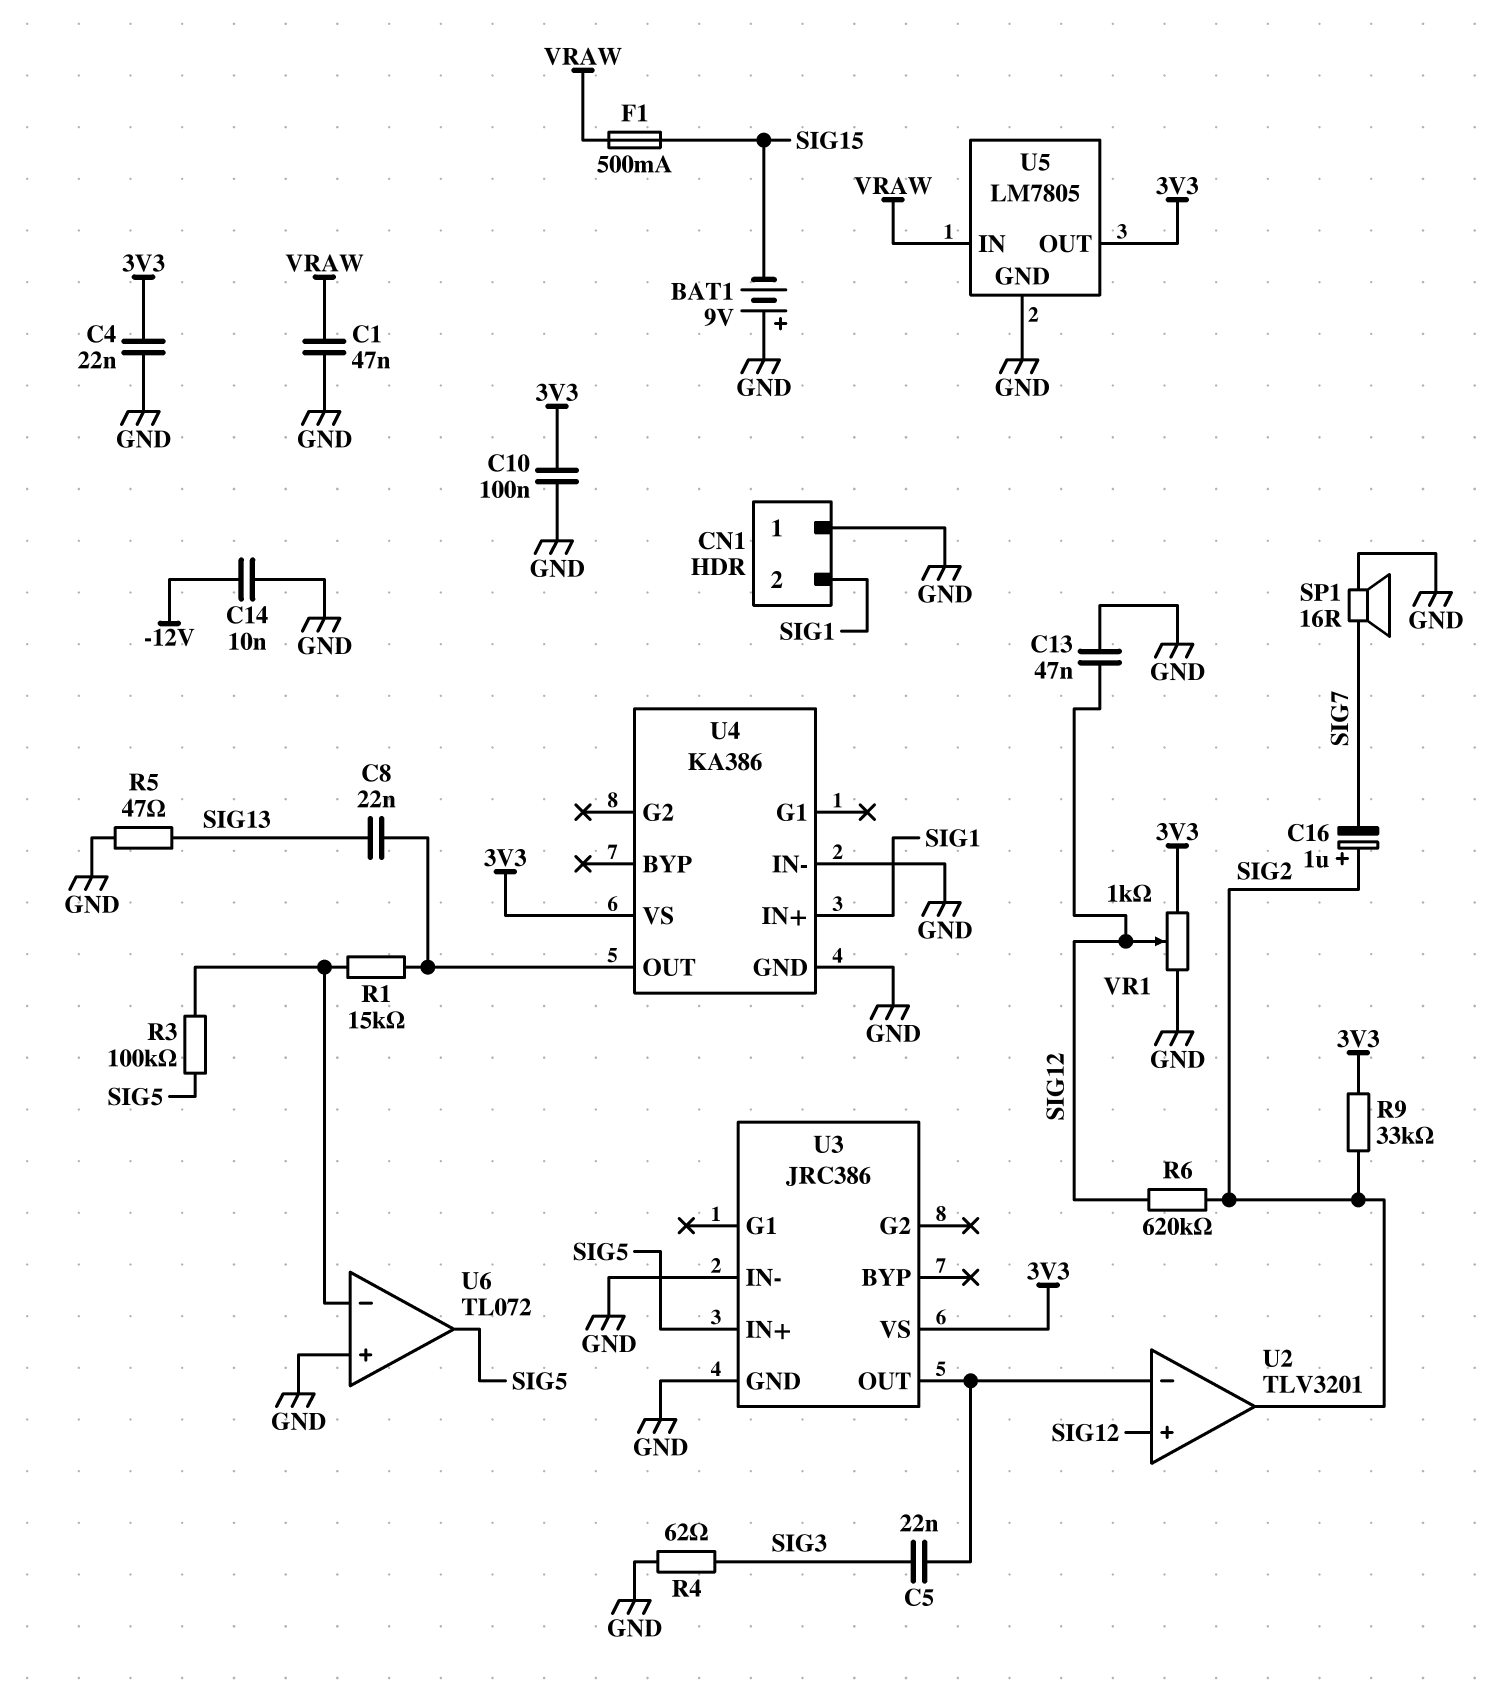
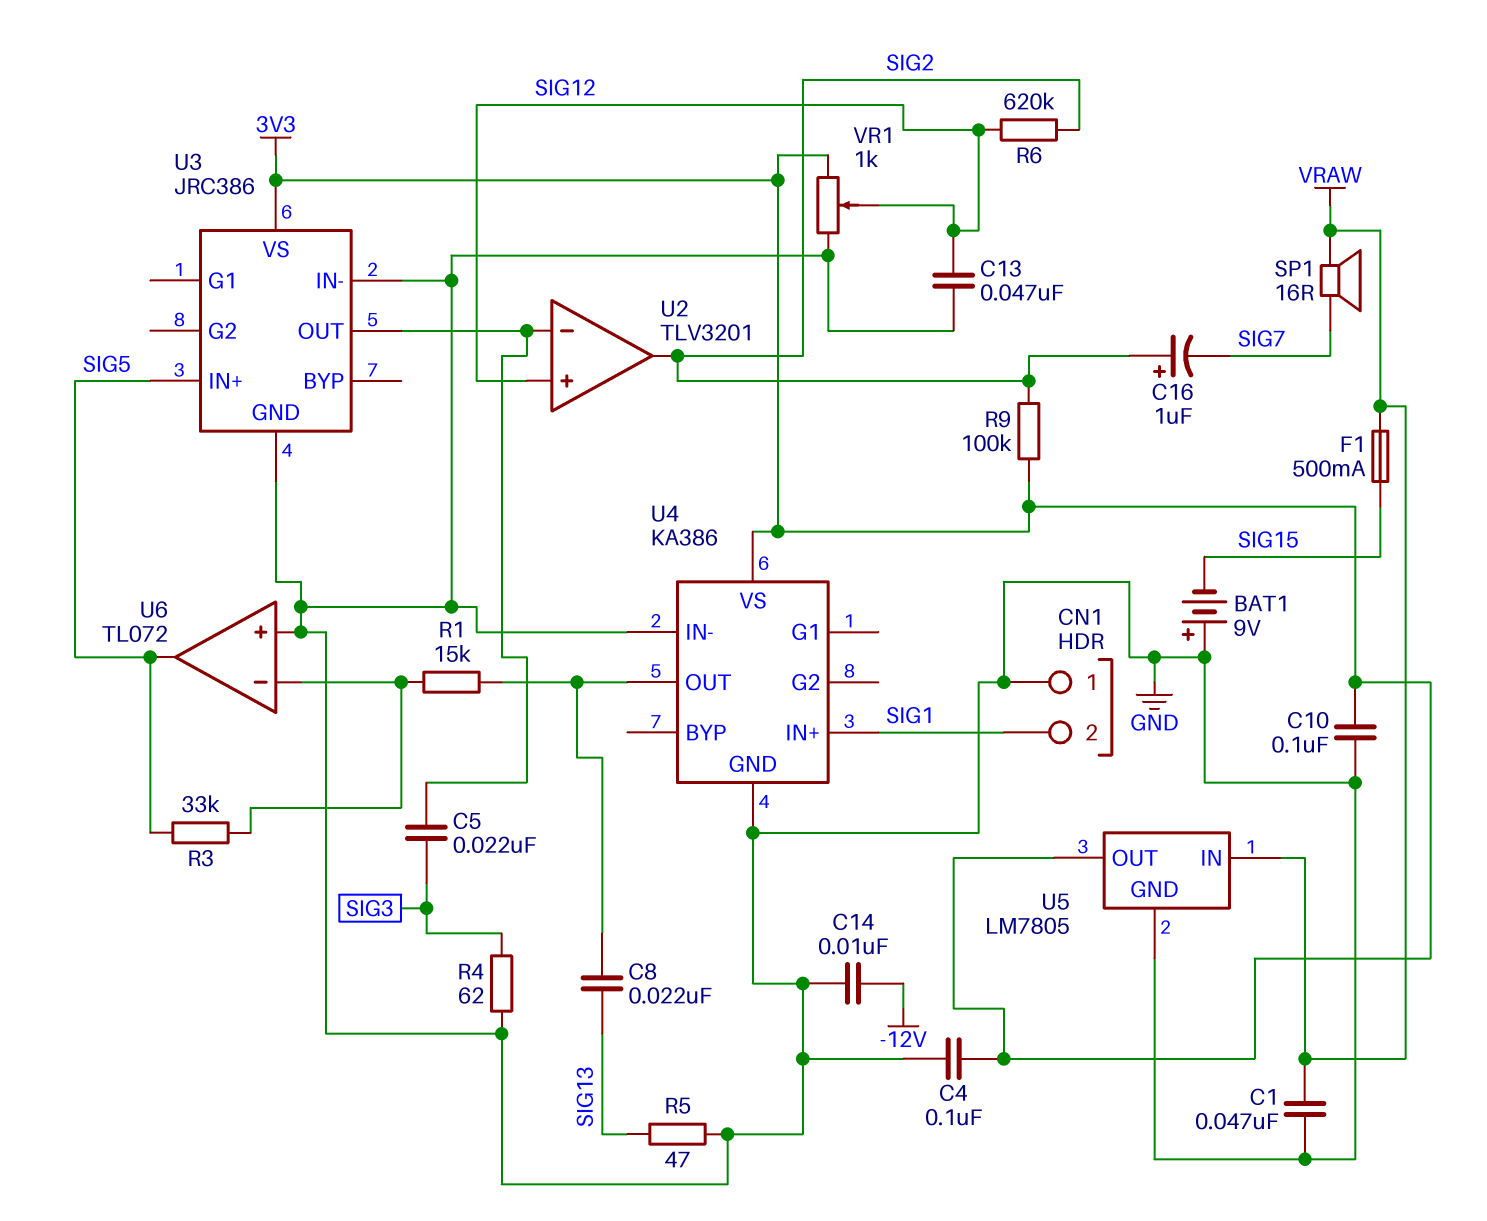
C4: 22nF (3V3, GND) -> 100nF (3V3, GND)
R3: 100k (SIG5, U6/in-) -> 33k (SIG5, U6/in-)
R9: 33k (3V3, SIG2) -> 100k (3V3, SIG2)
SP1: speaker 16R (GND, SIG7) -> speaker 16R (SIG7, VRAW)

